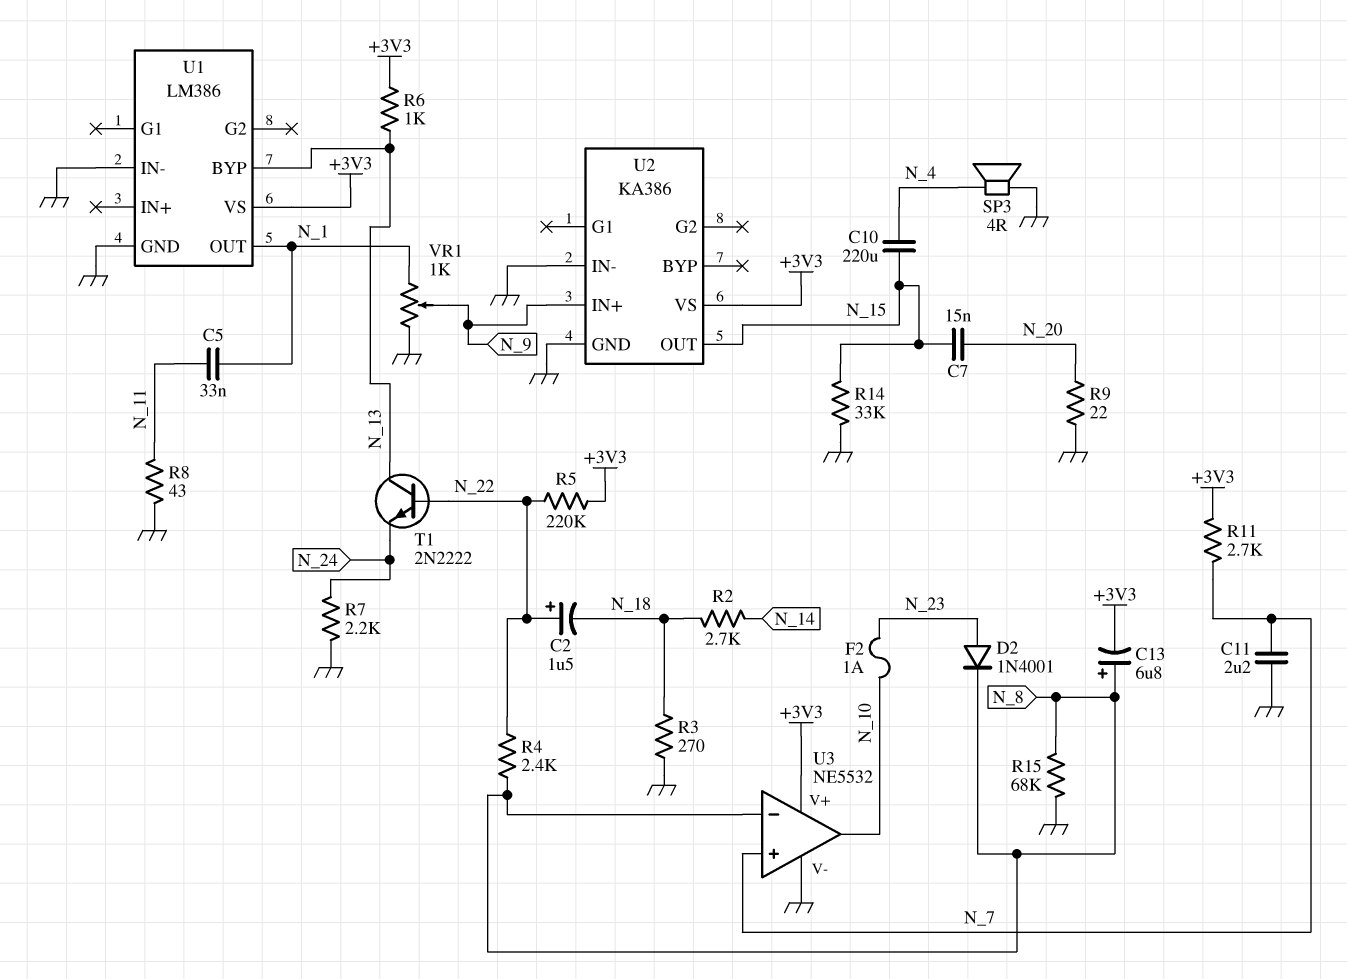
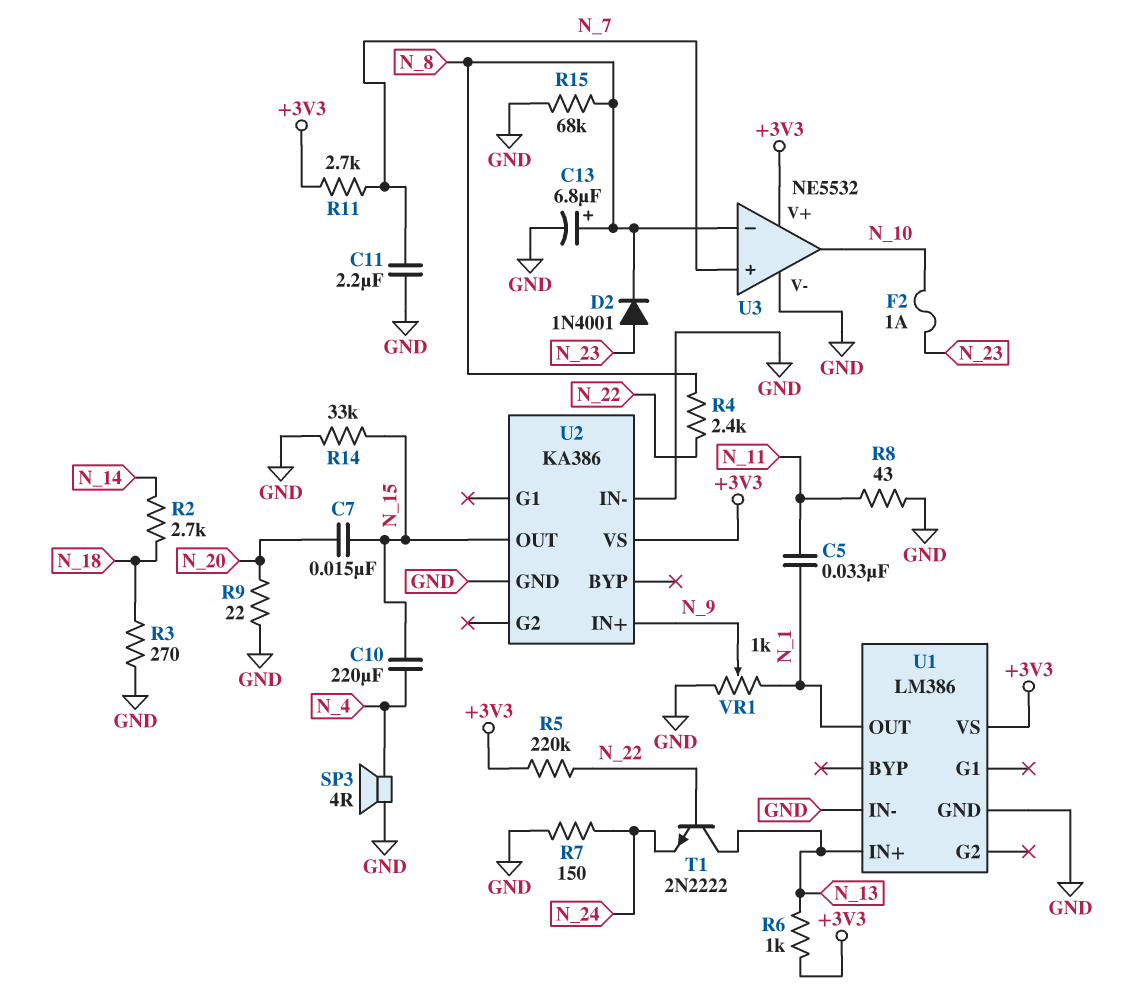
C2: 1.5uF (plus N_22, minus N_18) -> none
C13: 6.8uF (plus N_8, minus +3V3) -> 6.8uF (plus N_8, minus GND)
R7: 2.2k (GND, N_24) -> 150 (GND, N_24)
U1 pin BYP: N_13 -> none
U1 pin IN+: none -> N_13

